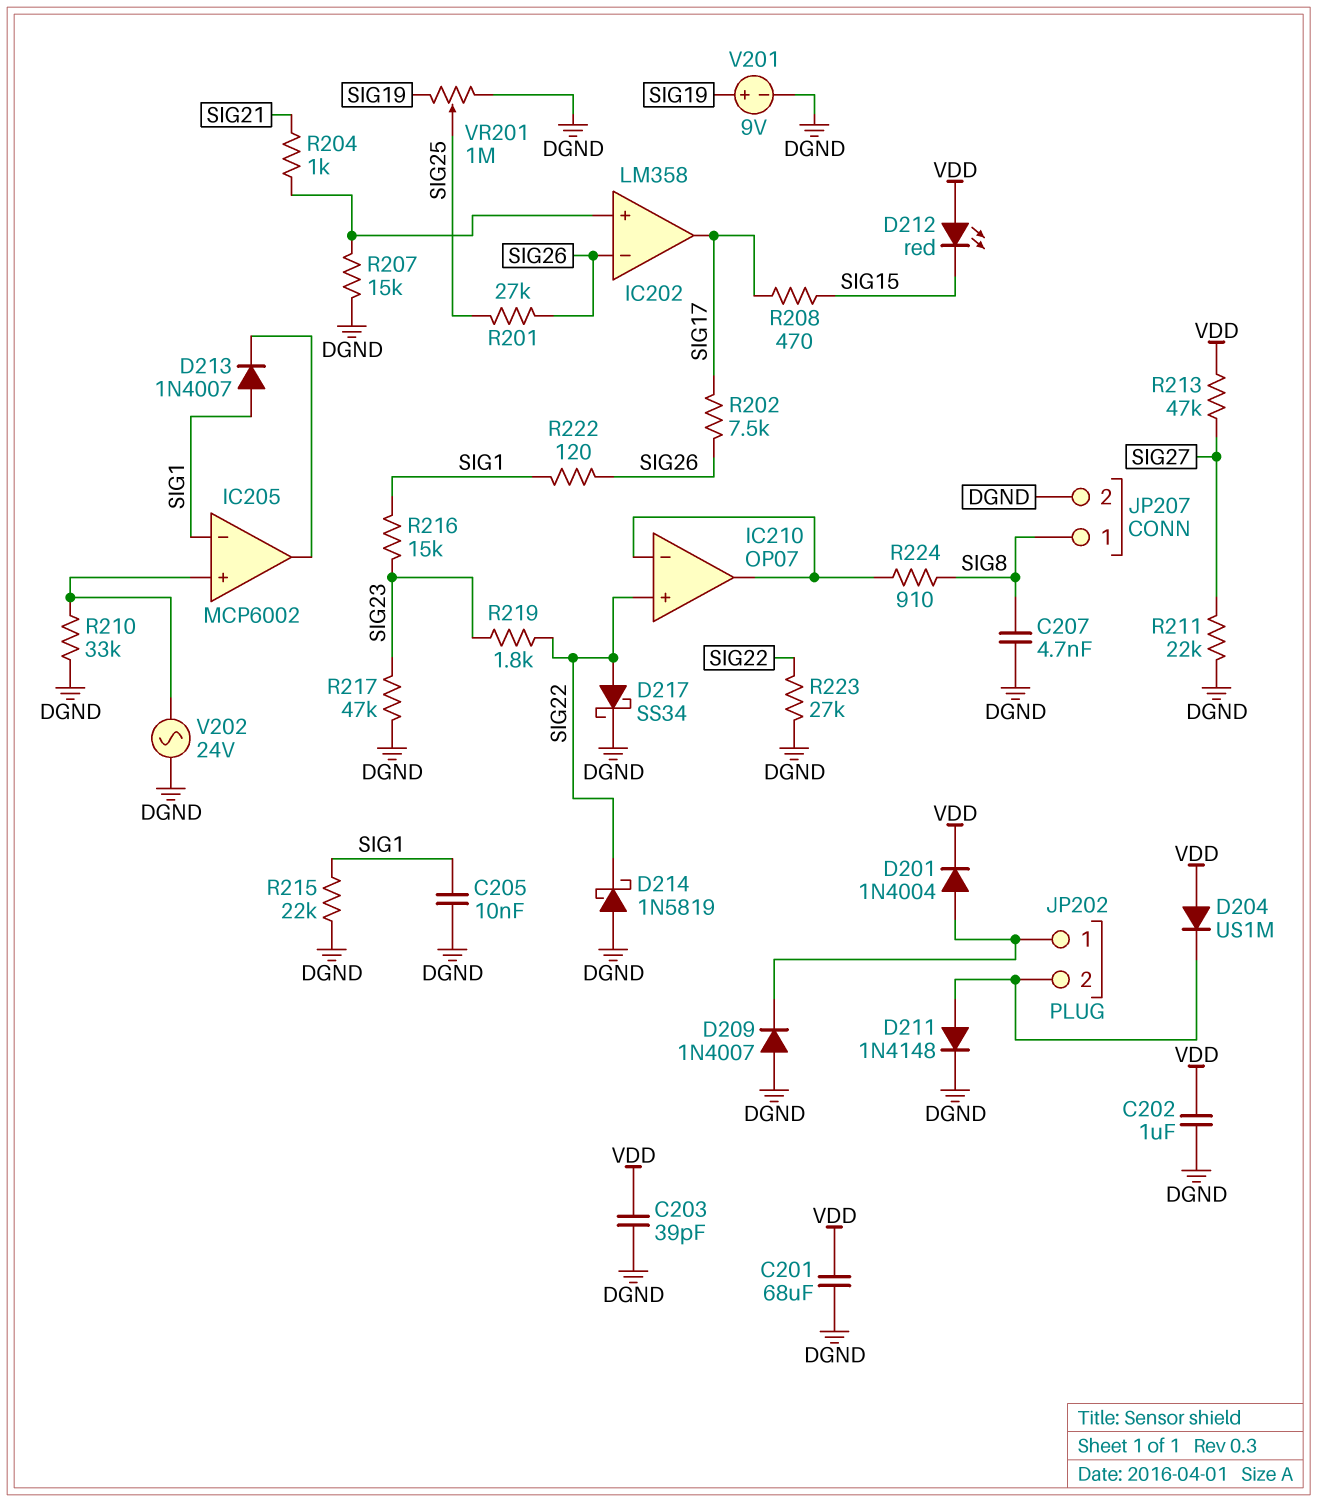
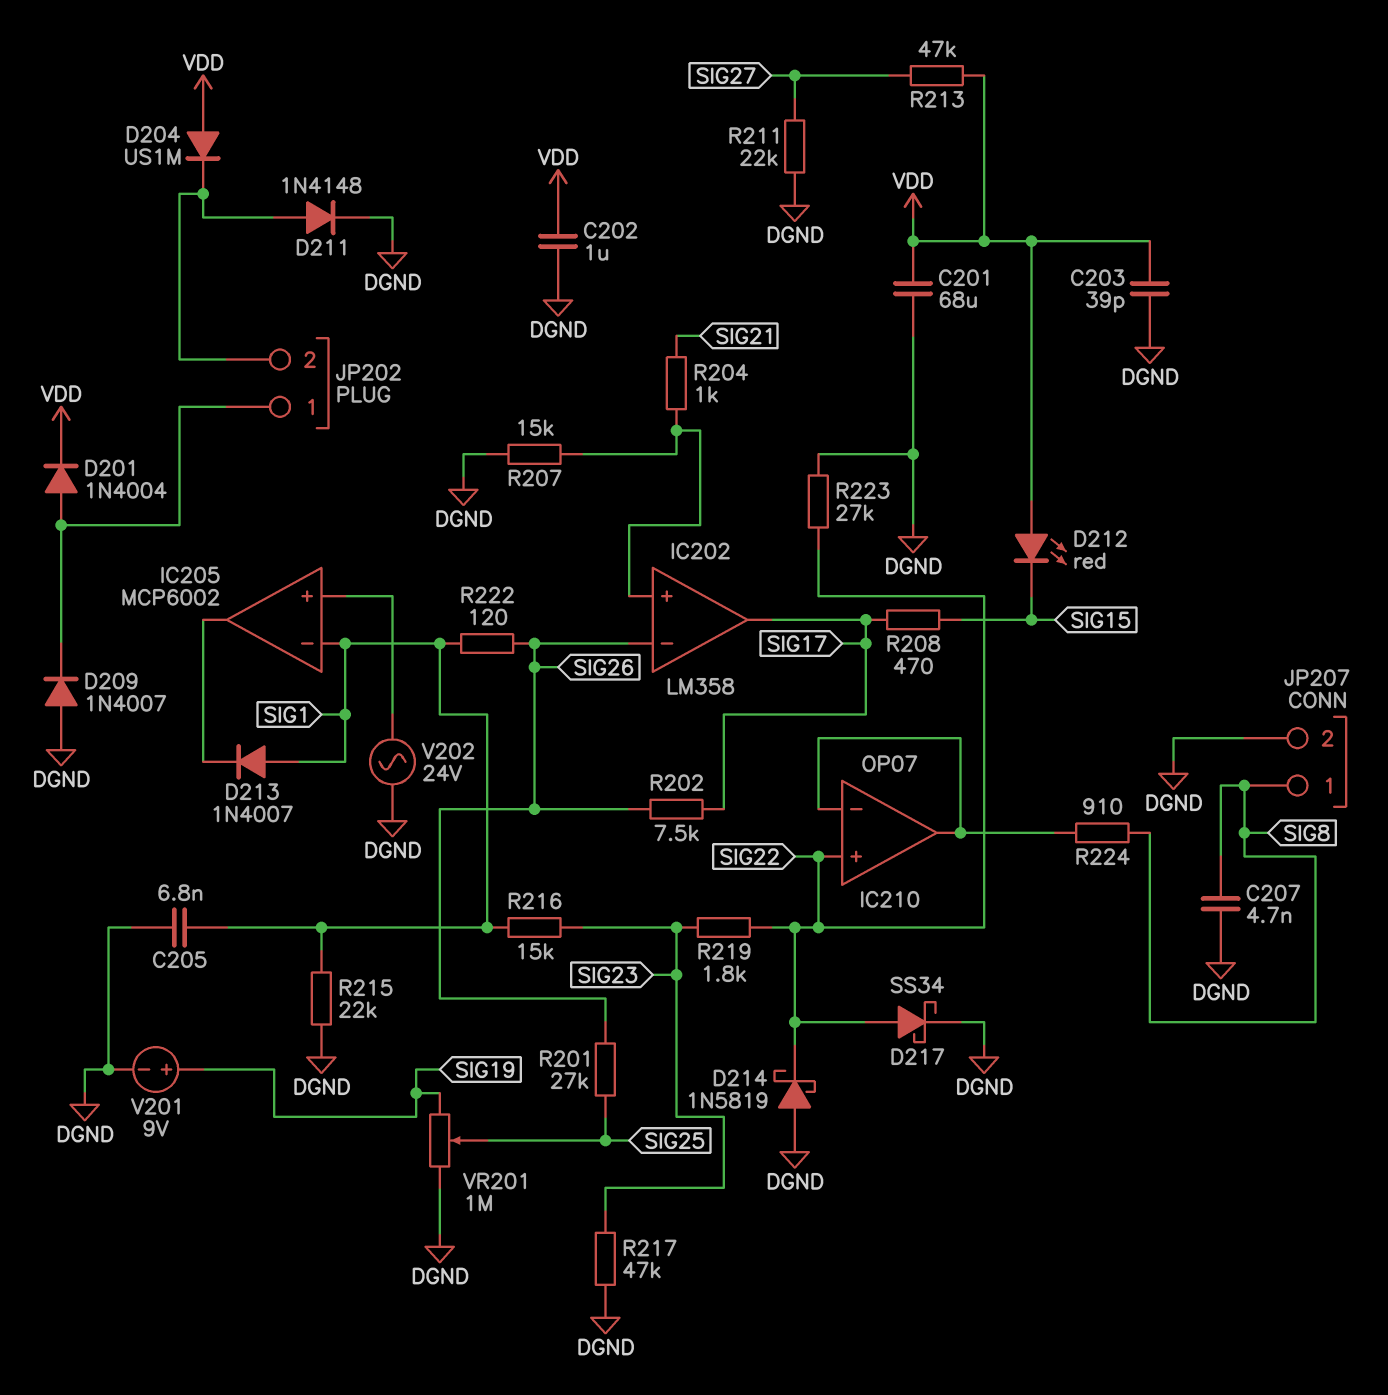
C205: 10nF (DGND, SIG1) -> 6.8nF (DGND, SIG1)
R210: 33k (DGND, IC205/in+) -> none

